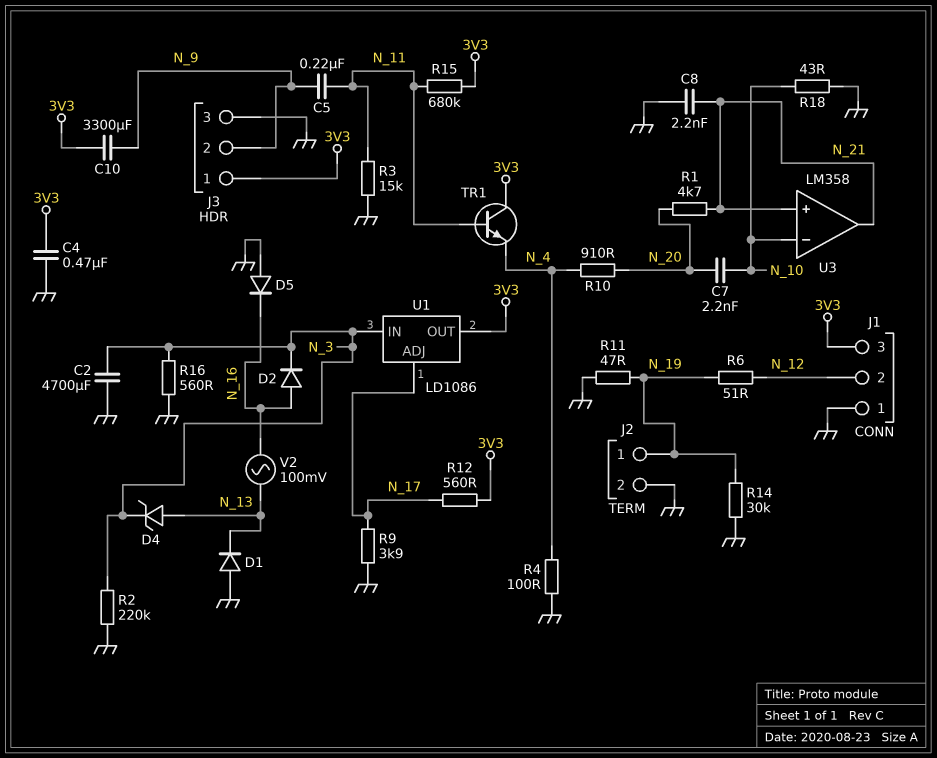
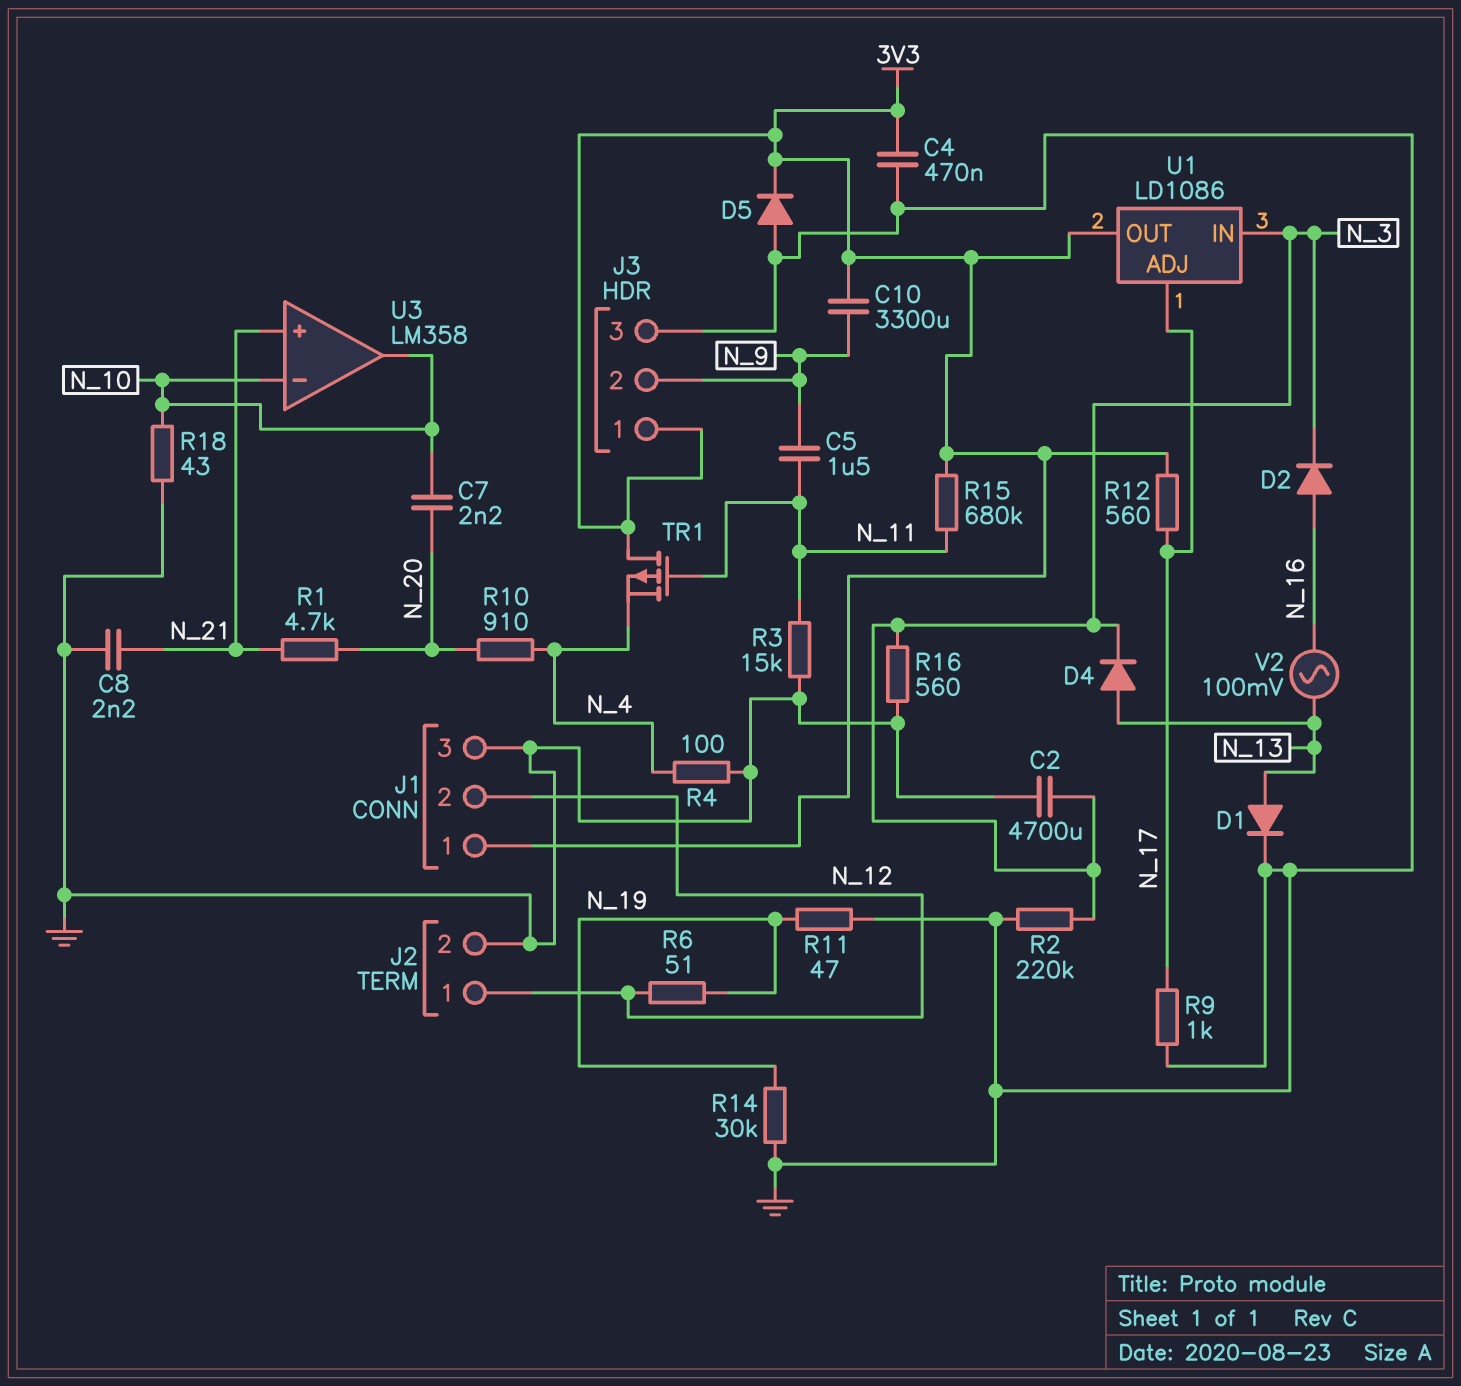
C5: 220nF (N_9, N_11) -> 1.5uF (N_9, N_11)
D1: diode (A GND, K N_13) -> diode (A N_13, K GND)
D4: zener (A N_13, K N_3) -> diode (A N_13, K N_3)
D5: diode (A GND, K N_16) -> diode (A GND, K 3V3)
J1 pin 1: GND -> 3V3
J1 pin 3: 3V3 -> GND
J2 pin 1: N_19 -> N_12
R9: 3.9k (GND, N_17) -> 1k (GND, N_17)
TR1: NPN (B N_11, C 3V3, E N_4) -> PMOS (G N_11, D 3V3, S N_4)
U3 pin out: N_21 -> N_10

